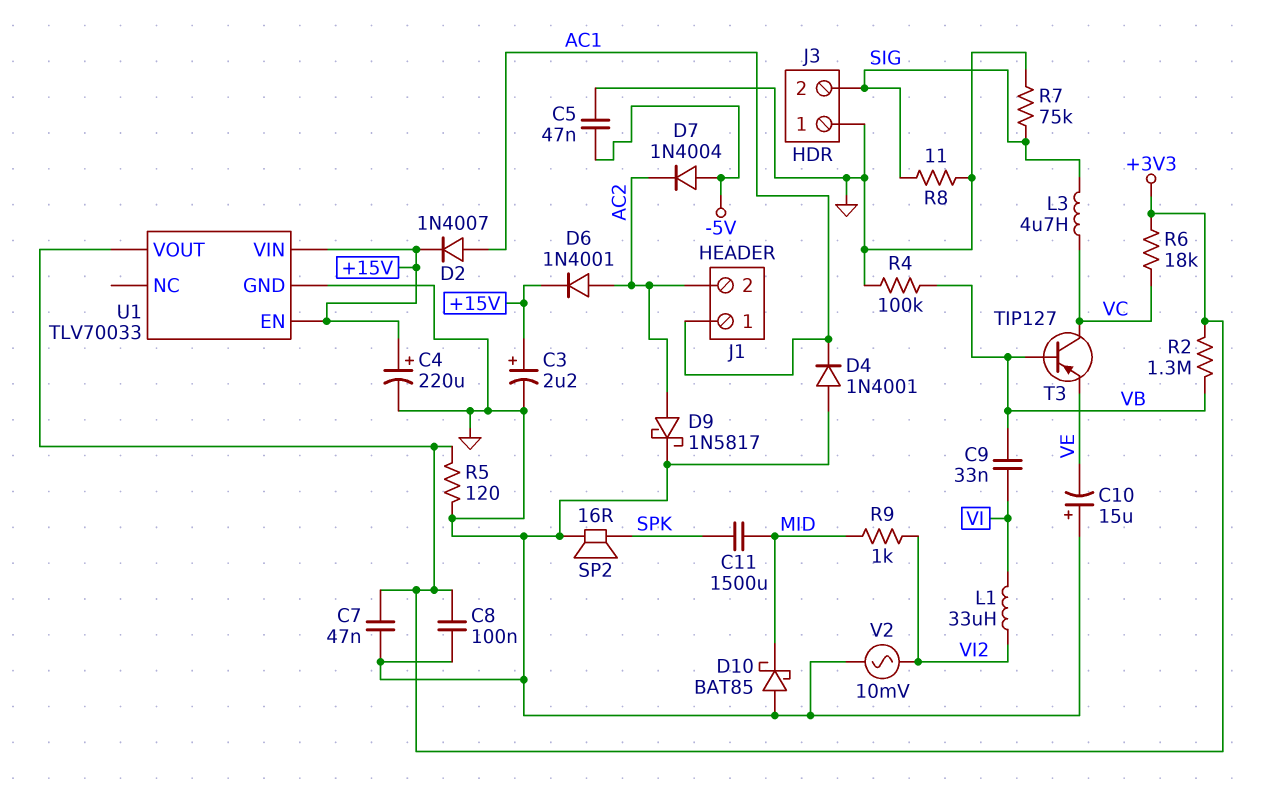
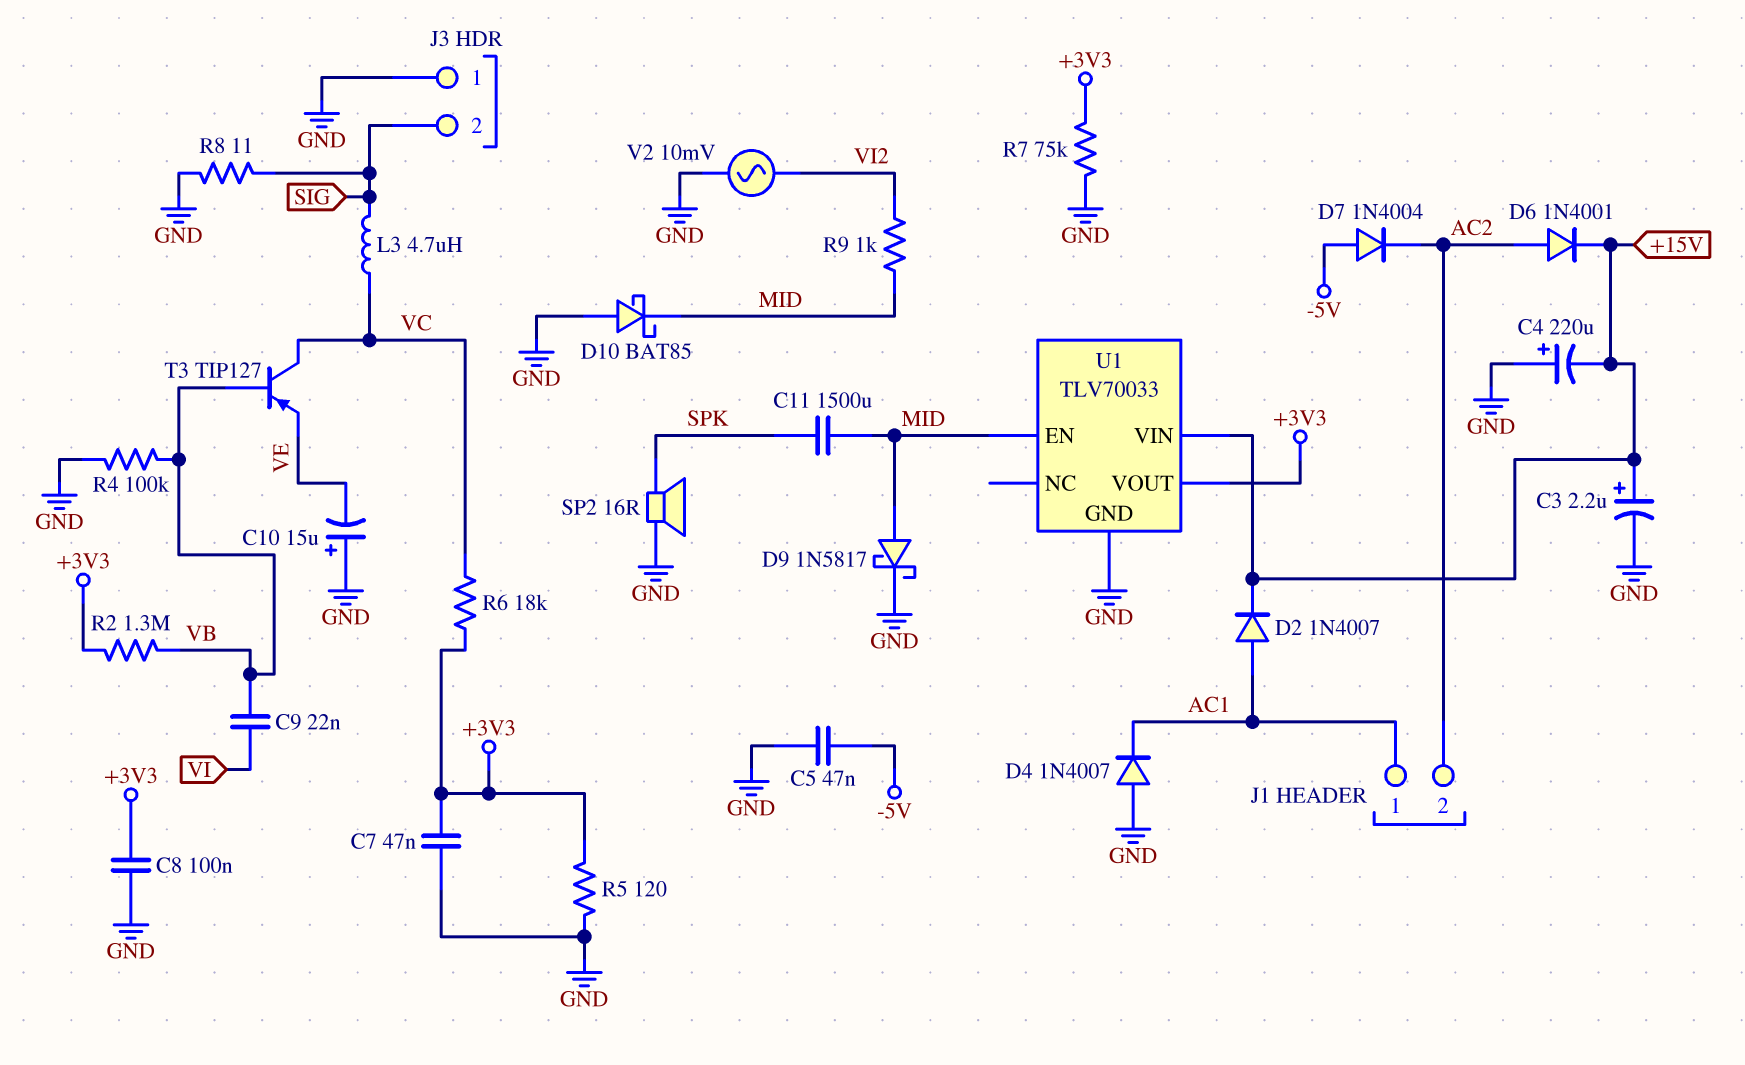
C4: 220uF (plus +15V, minus GND) -> 220uF (plus GND, minus +15V)
C9: 33nF (VB, VI) -> 22nF (VB, VI)
D4: diode 1N4001 (A GND, K AC1) -> diode 1N4007 (A GND, K AC1)
D9: schottky 1N5817 (A AC2, K GND) -> schottky 1N5817 (A MID, K GND)
L1: 33uH (VI, VI2) -> none
R7: 75k (GND, SIG) -> 75k (+3V3, GND)
U1 pin EN: +15V -> MID

